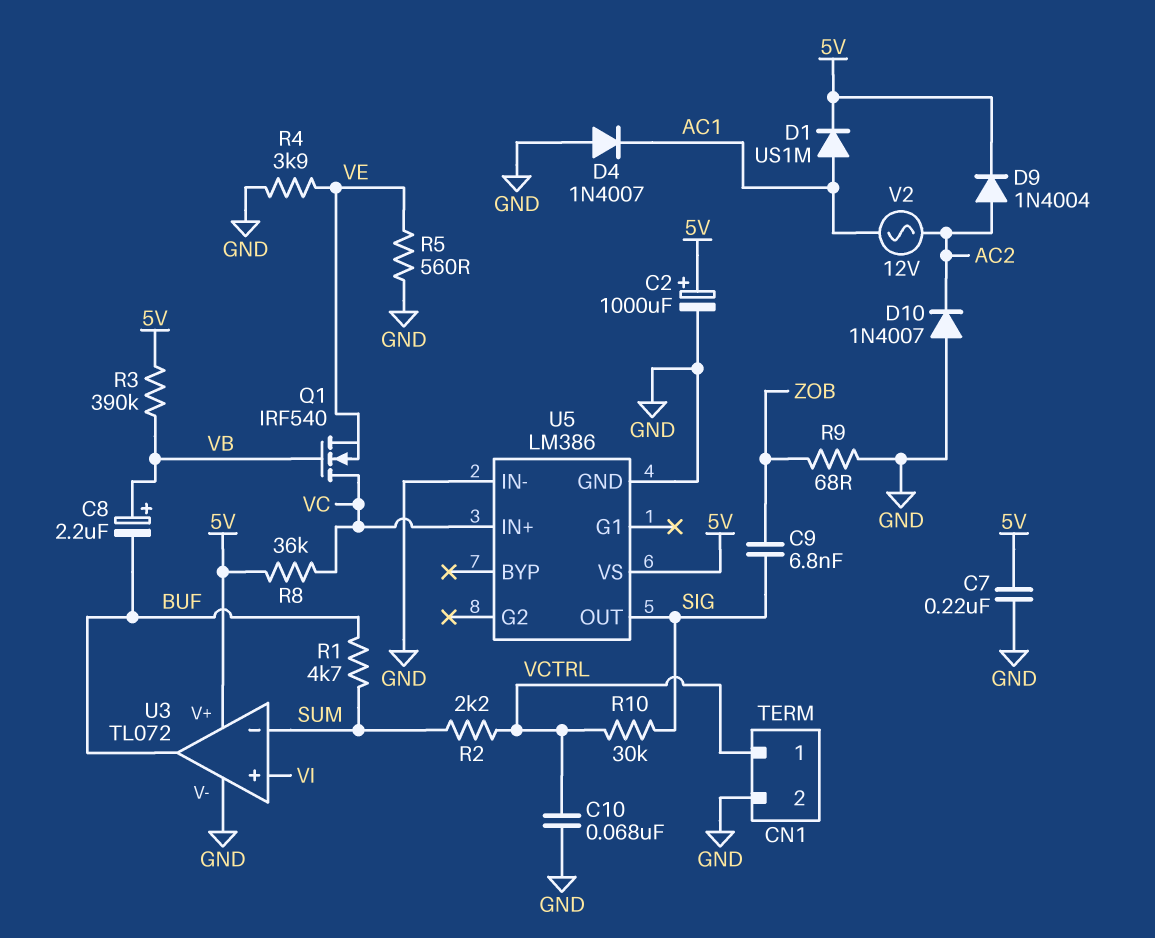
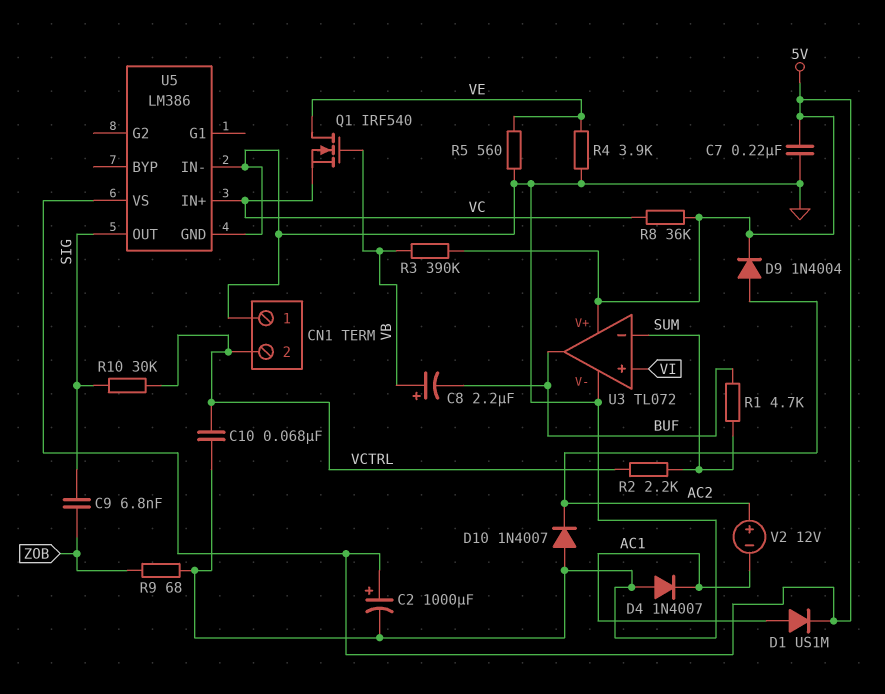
CN1 pin 1: VCTRL -> GND
CN1 pin 2: GND -> VCTRL
Q1: NMOS IRF540 (G VB, D VC, S VE) -> NMOS IRF540 (G VB, D VE, S VC)
V2: AC 12V (AC1, AC2) -> 12V (plus AC2, minus AC1)

